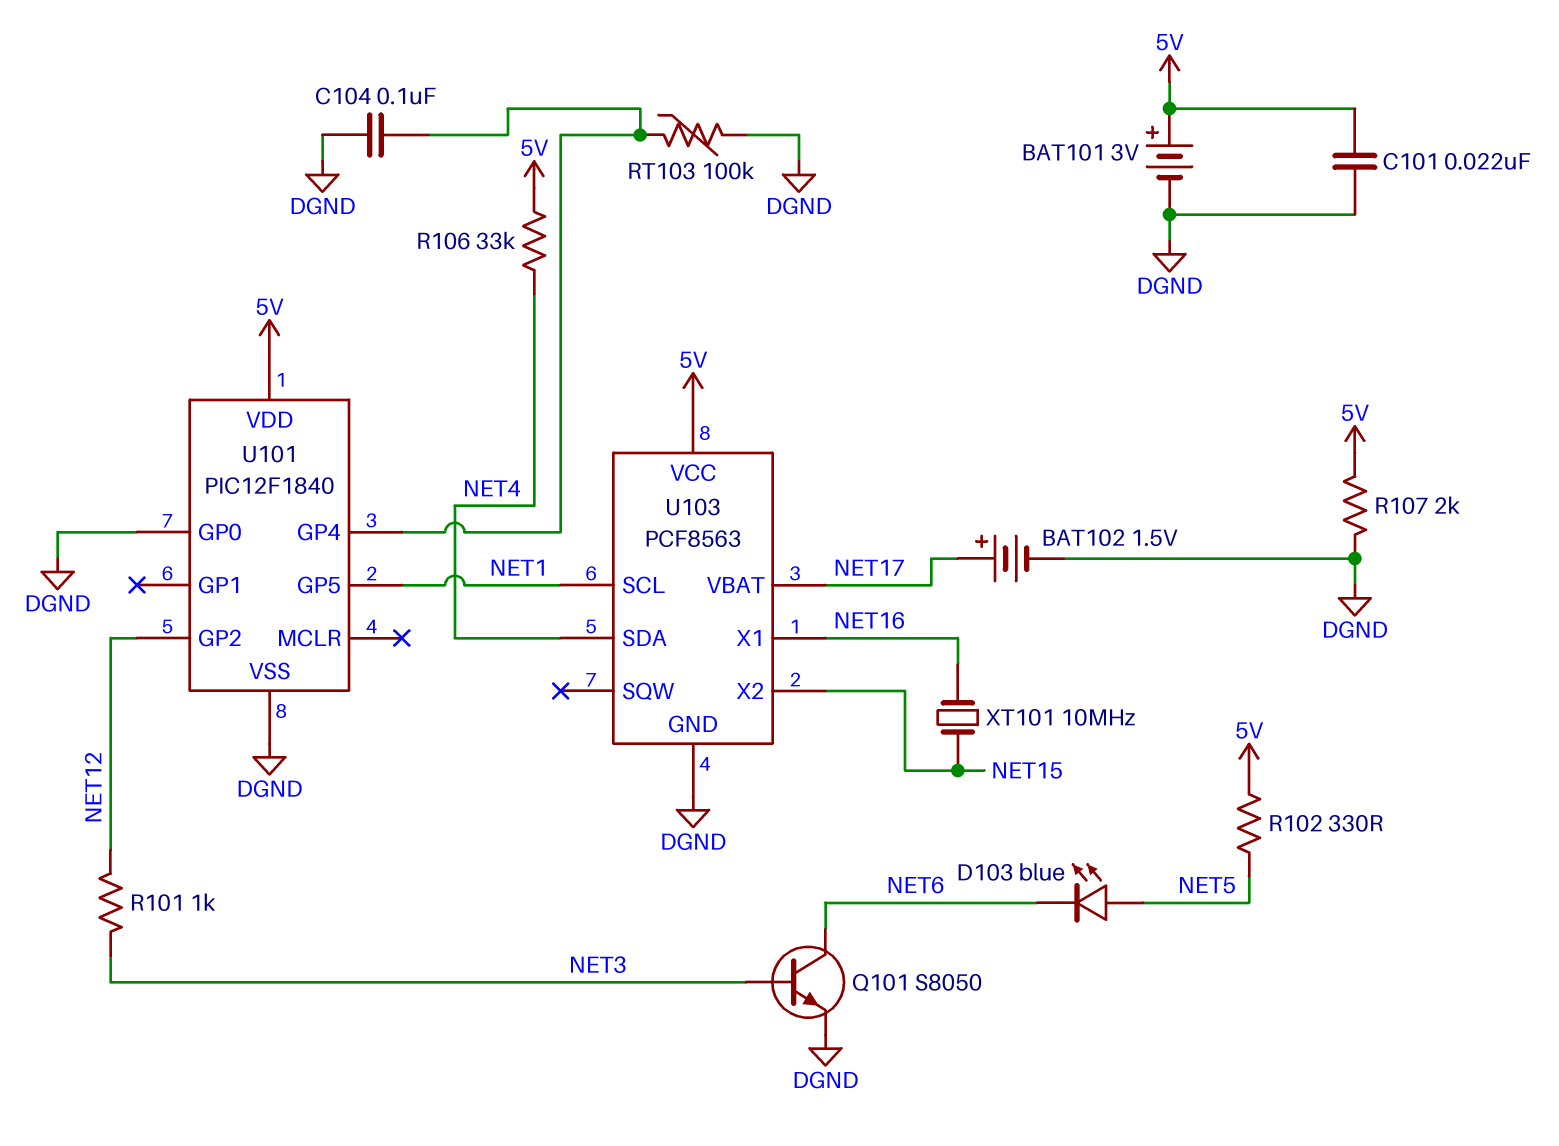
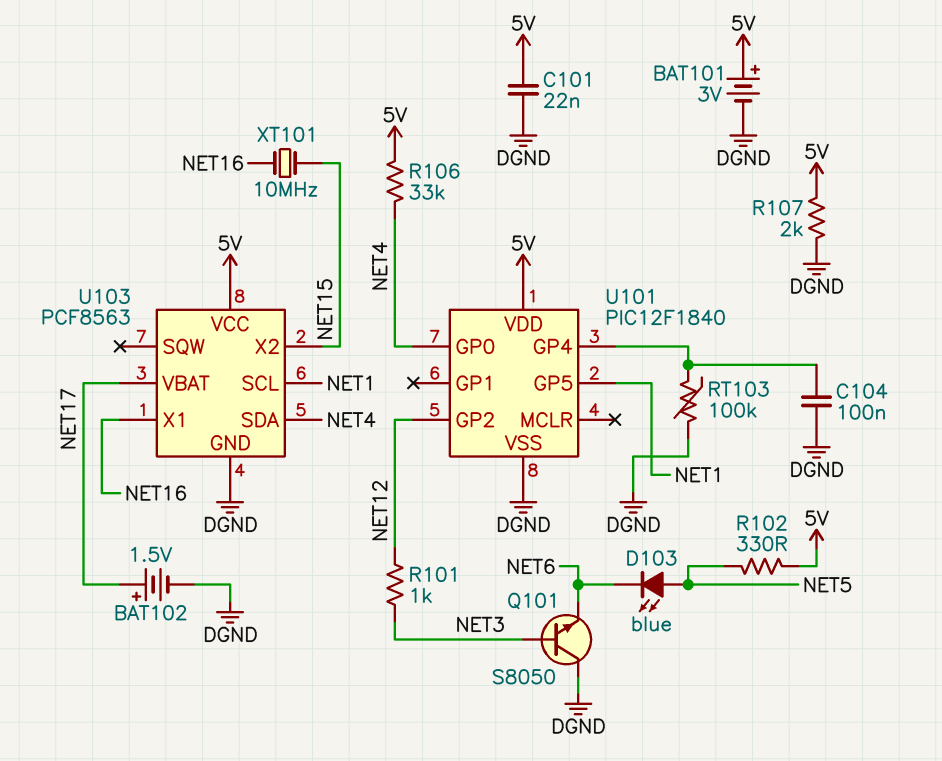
Q101: NPN S8050 (B NET3, C NET6, E DGND) -> NPN S8050 (B NET3, C DGND, E NET6)
U101 pin GP0: DGND -> NET4

